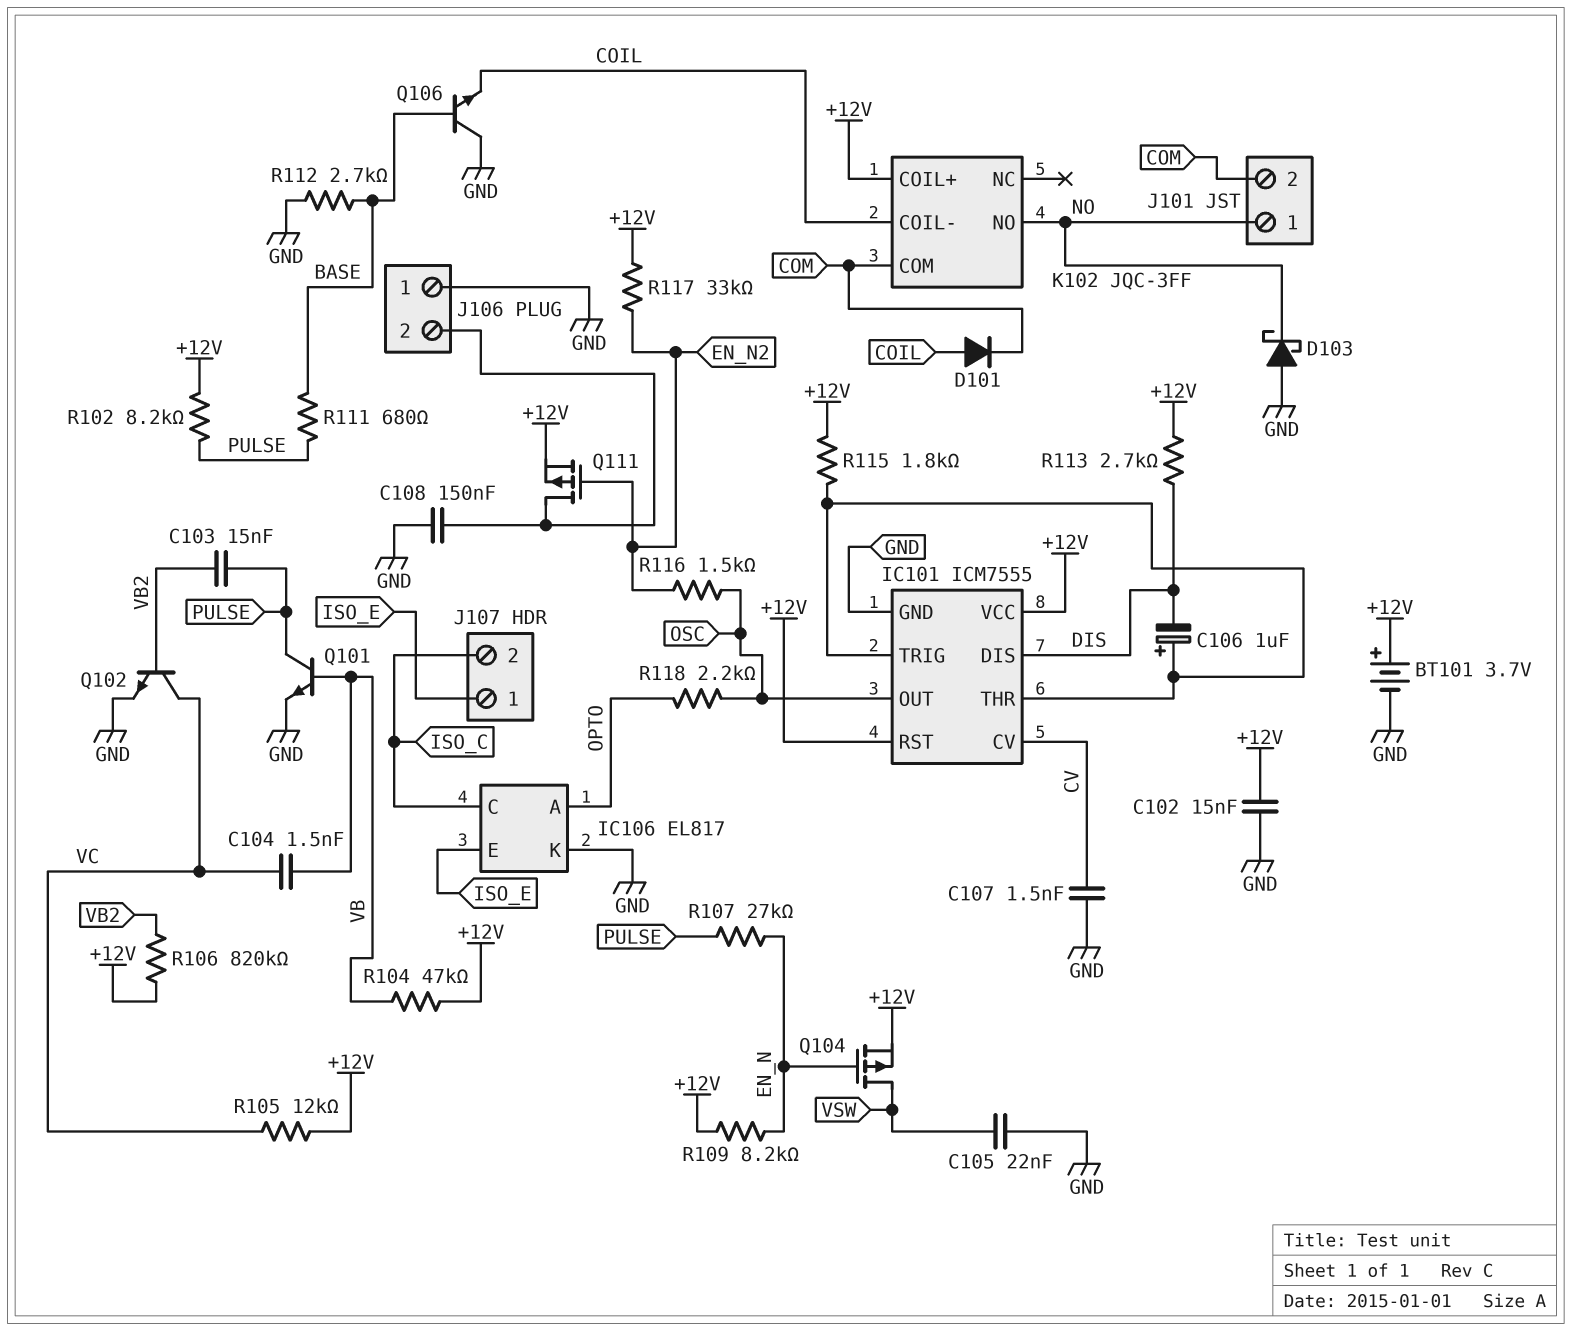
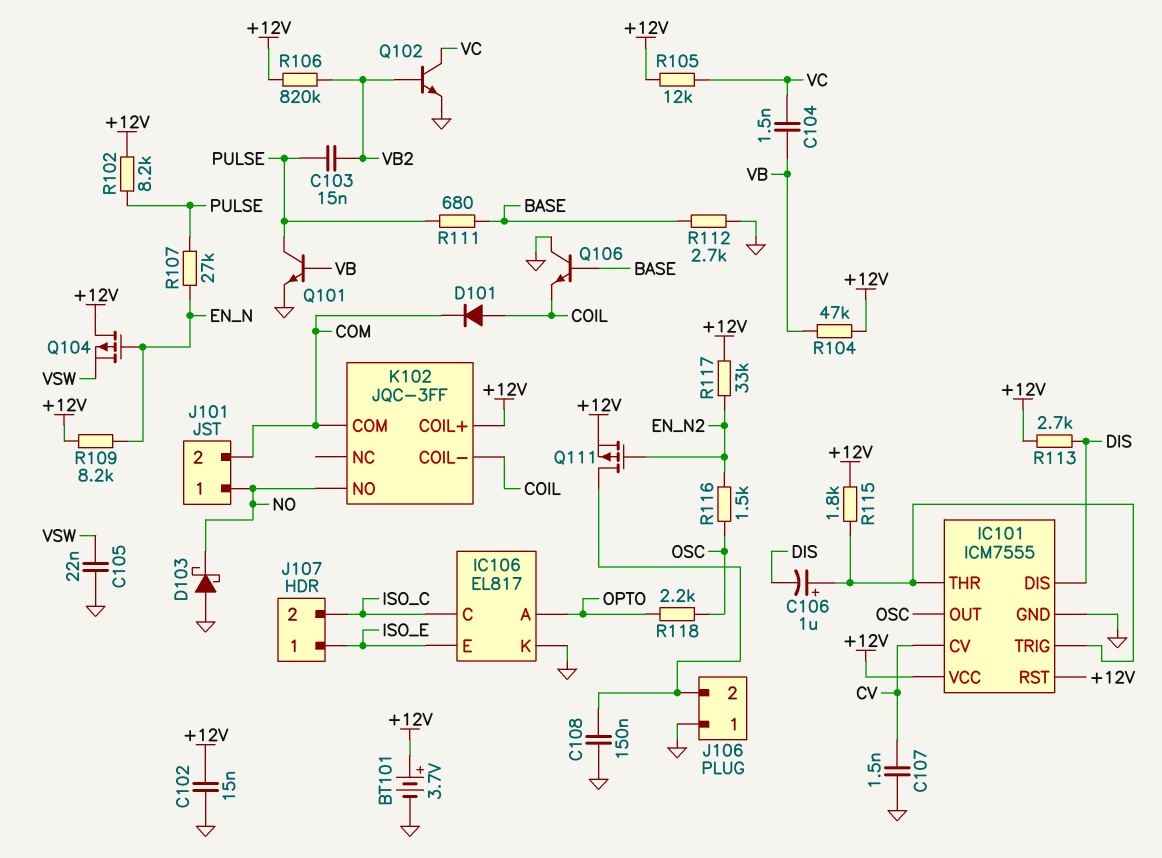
Q104: PMOS (G EN_N, D VSW, S +12V) -> PMOS (G EN_N, D +12V, S VSW)

